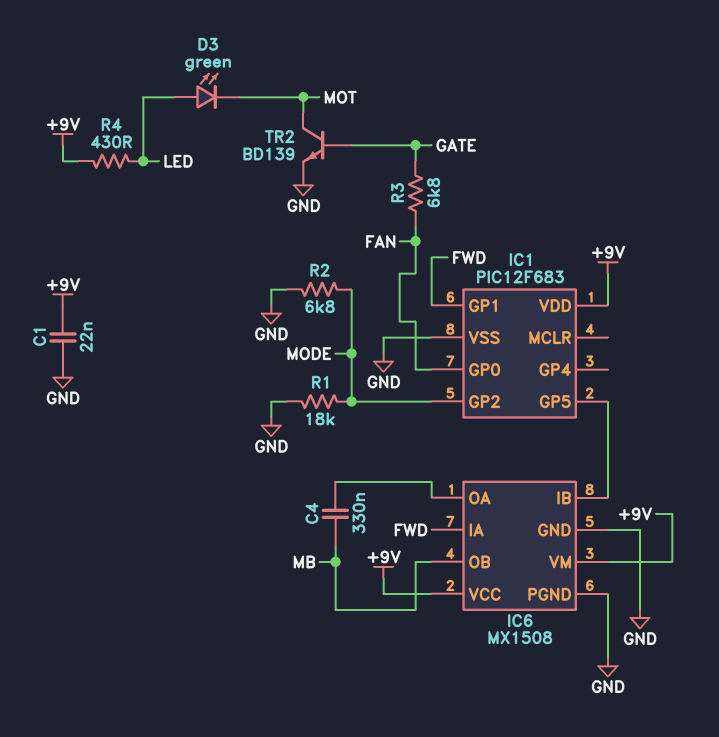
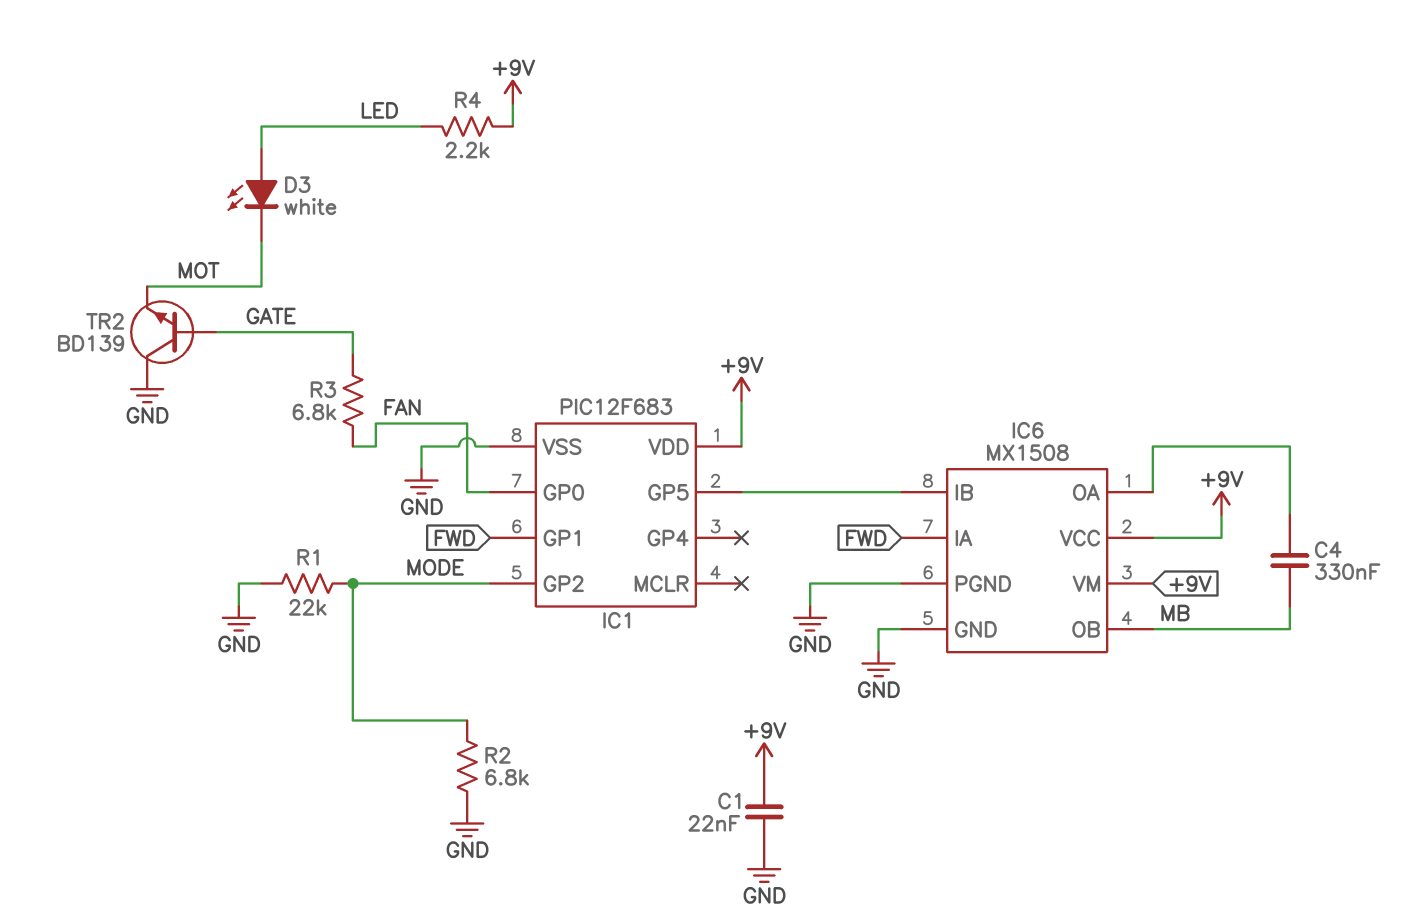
D3: LED green (A LED, K MOT) -> LED white (A LED, K MOT)
R1: 18k (GND, MODE) -> 22k (GND, MODE)
R4: 430 (+9V, LED) -> 2.2k (+9V, LED)
TR2: NPN BD139 (B GATE, C MOT, E GND) -> NPN BD139 (B GATE, C GND, E MOT)

